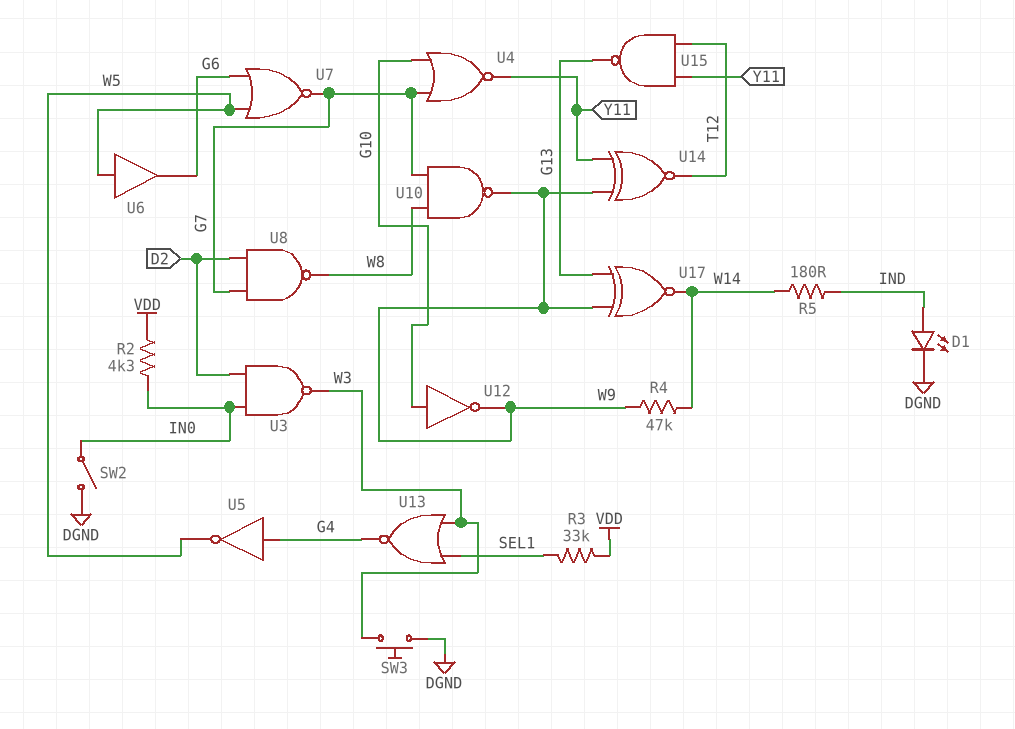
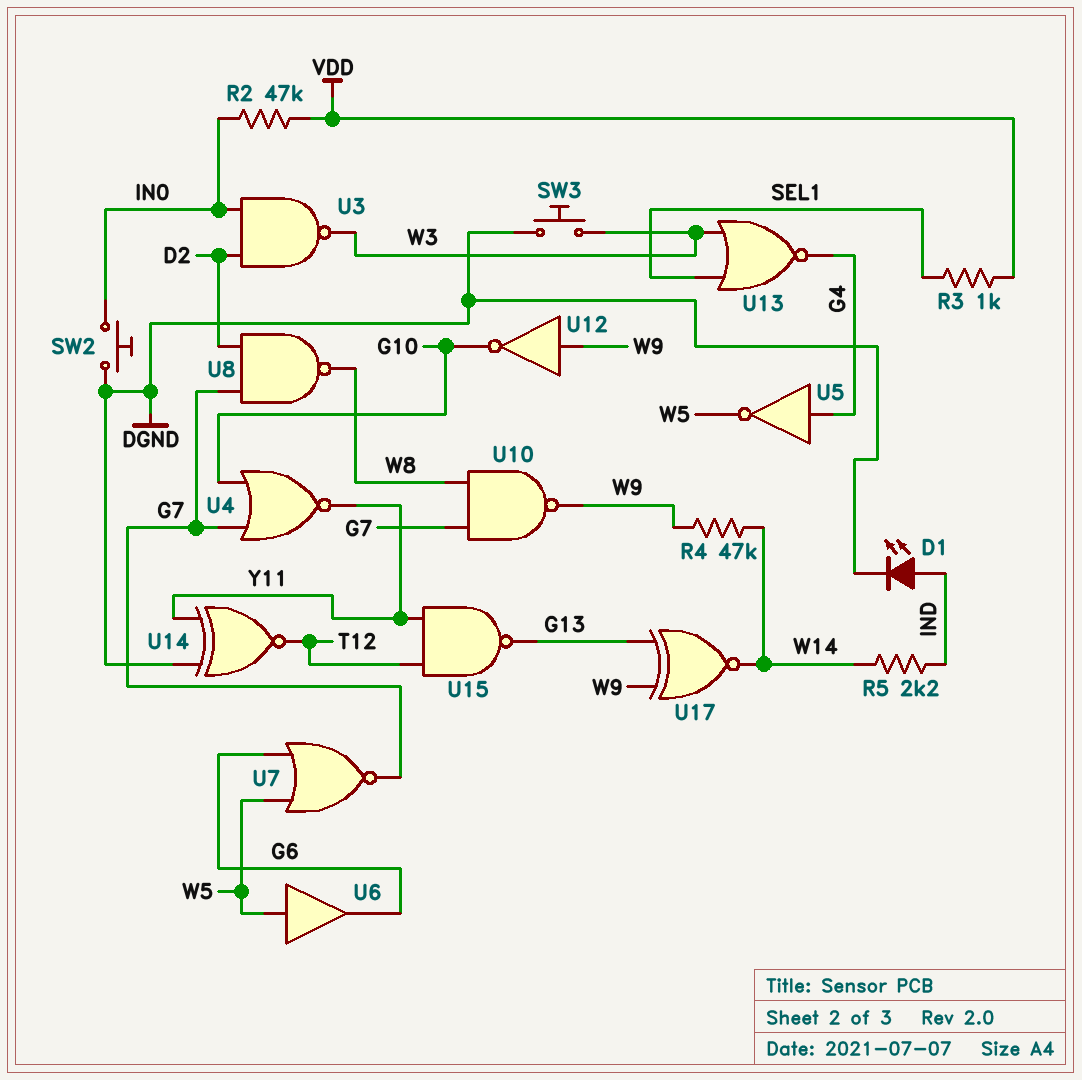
R2: 4.3k (IN0, VDD) -> 47k (IN0, VDD)
R3: 33k (SEL1, VDD) -> 1k (SEL1, VDD)
R5: 180 (IND, W14) -> 2.2k (IND, W14)
SW2: switch (DGND, IN0) -> button (DGND, IN0)
U12: NOT (in G10, out W9) -> NOT (in W9, out G10)
U14: XNOR (in W9, in Y11, out T12) -> XNOR (in DGND, in Y11, out T12)

